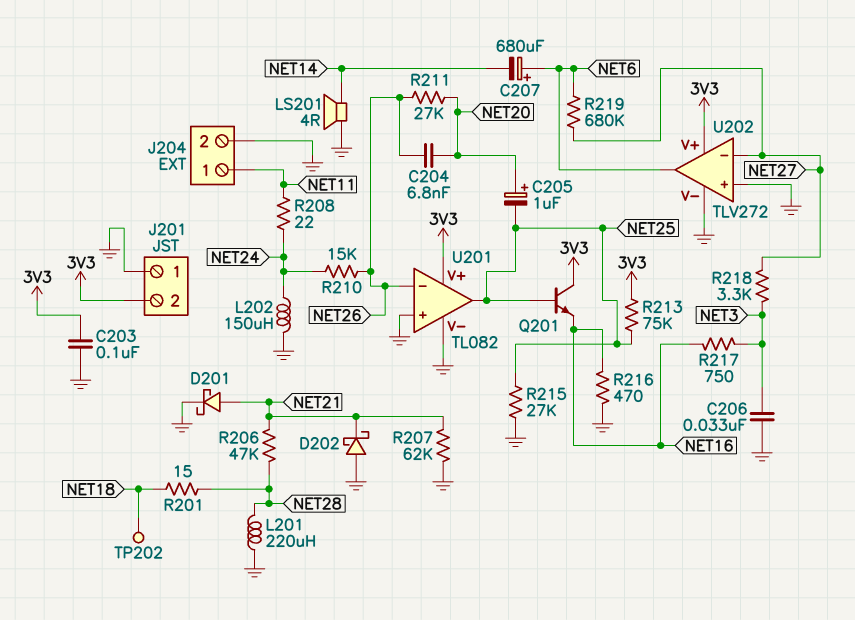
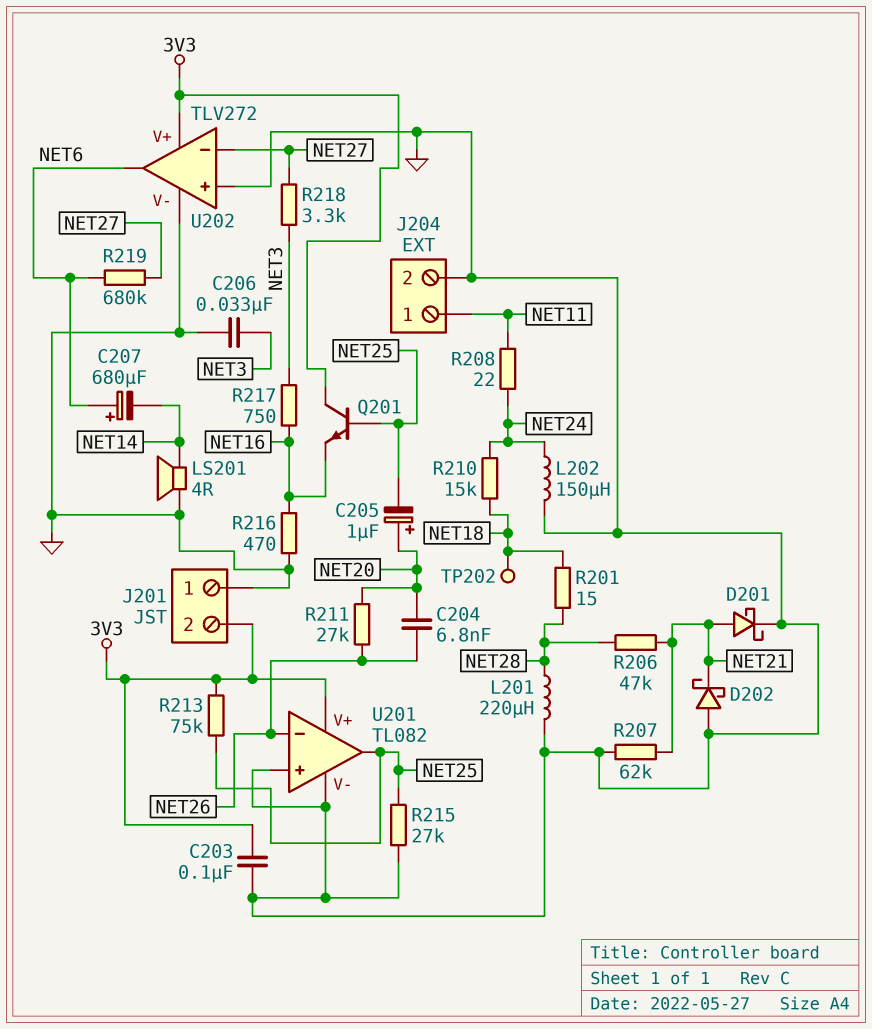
R210: 15k (NET24, NET26) -> 15k (NET18, NET24)

